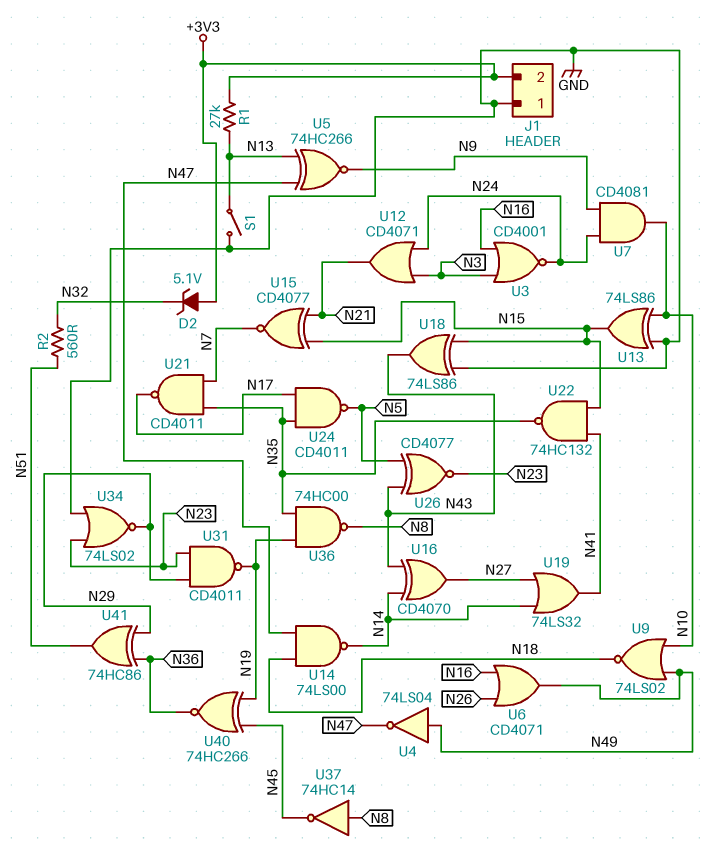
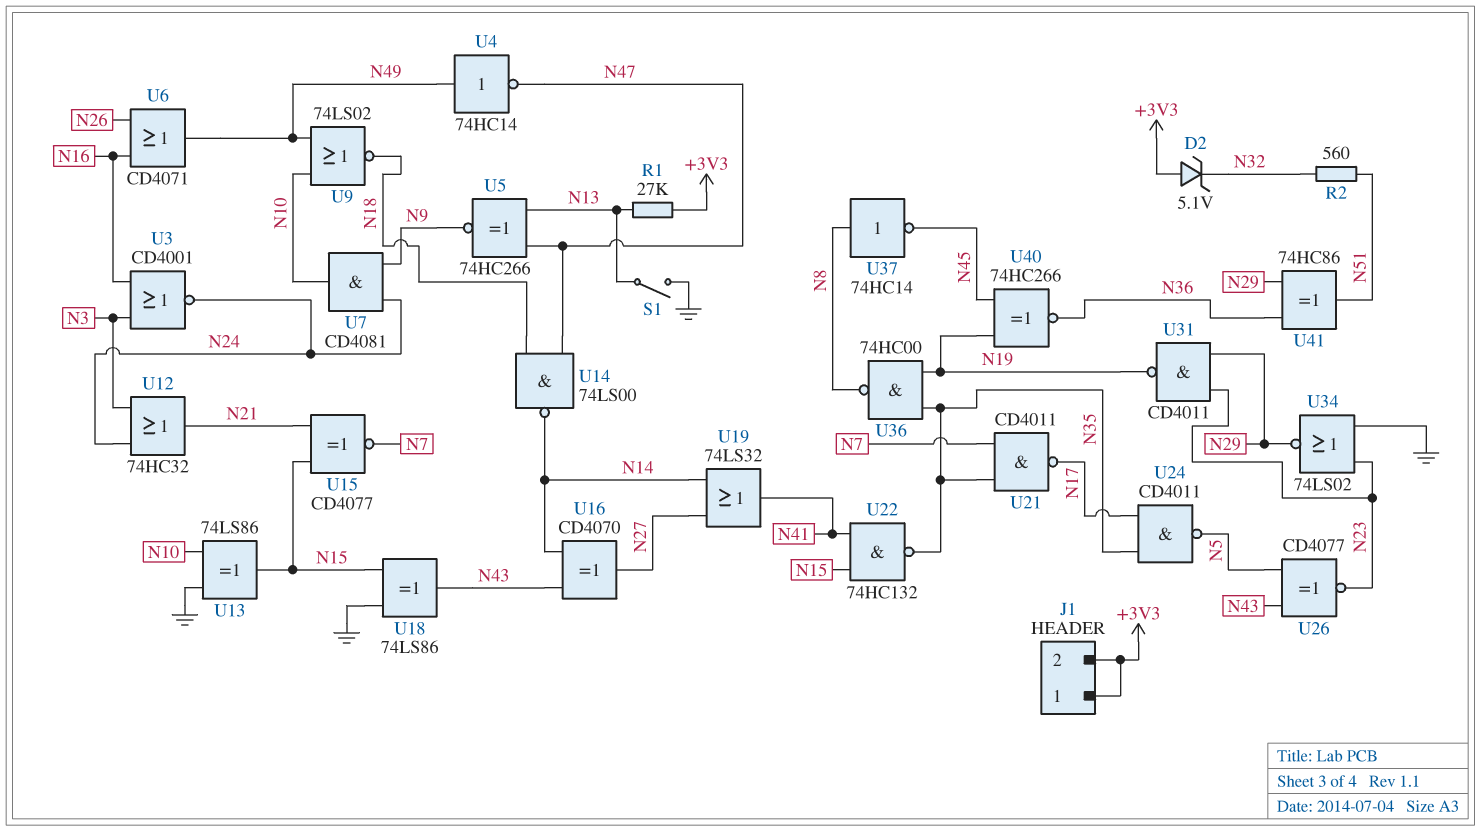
J1 pin 1: GND -> +3V3
U4: NOT 74LS04 (in N49, out N47) -> NOT 74HC14 (in N49, out N47)
U12: OR CD4071 (in N3, in N24, out N21) -> OR 74HC32 (in N3, in N24, out N21)

